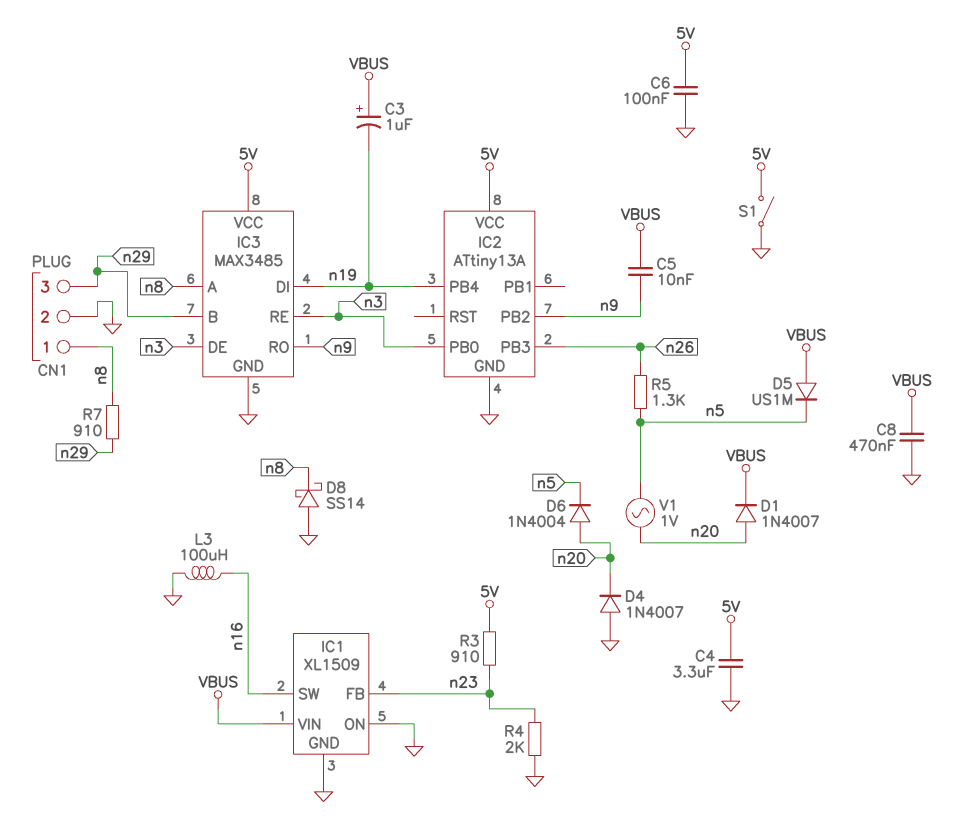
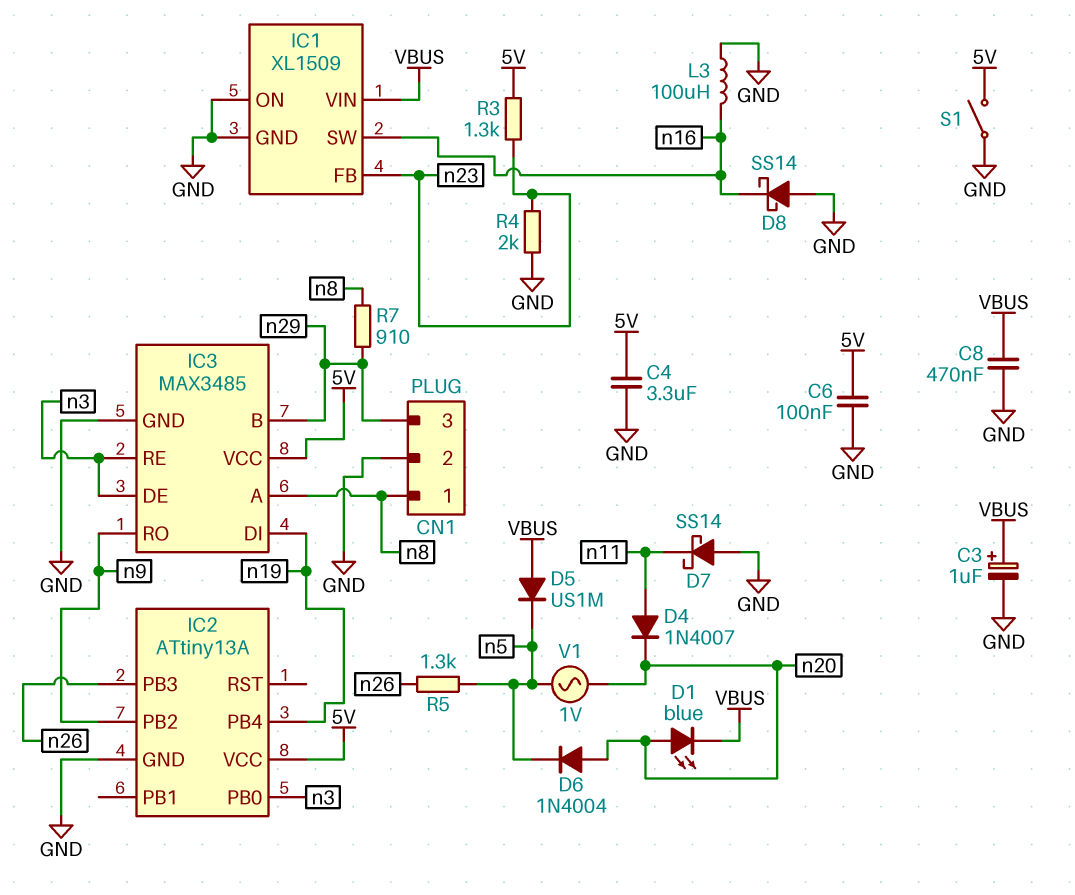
C3: 1uF (plus VBUS, minus n19) -> 1uF (plus VBUS, minus GND)
C5: 10nF (VBUS, n9) -> none
D1: diode 1N4007 (A n20, K VBUS) -> LED blue (A n20, K VBUS)
D4: diode 1N4007 (A GND, K n20) -> diode 1N4007 (A n11, K n20)
D7: none -> schottky SS14 (A GND, K n11)
D8: schottky SS14 (A GND, K n8) -> schottky SS14 (A GND, K n16)
R3: 910 (5V, n23) -> 1.3k (5V, n23)

